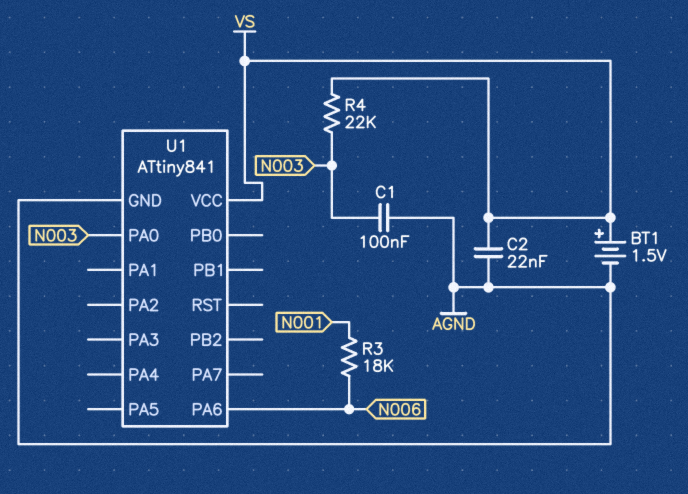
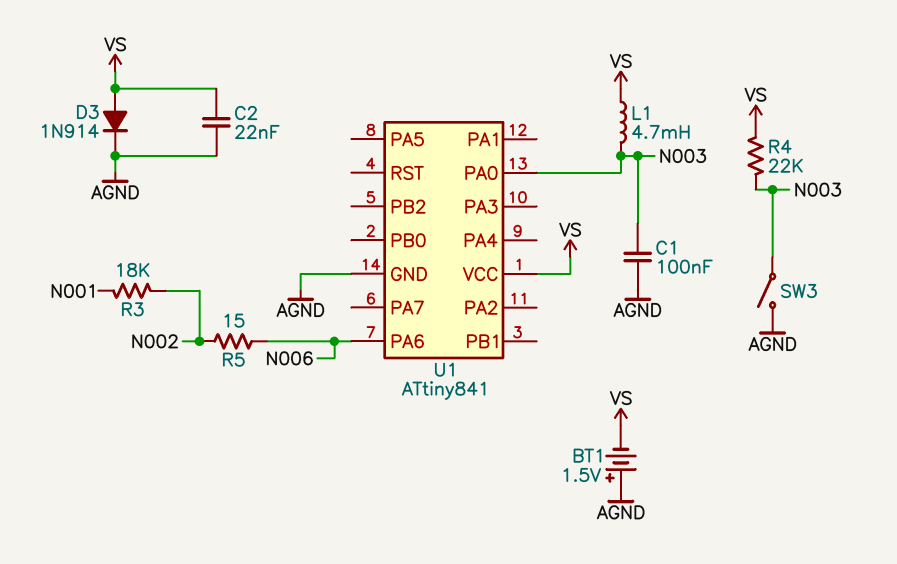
BT1: 1.5V (plus VS, minus AGND) -> 1.5V (plus AGND, minus VS)
D3: none -> diode 1N914 (A VS, K AGND)
L1: none -> 4.7mH (N003, VS)
R3: 18k (N001, N006) -> 18k (N001, N002)
R5: none -> 15 (N002, N006)
SW3: none -> switch (AGND, N003)

